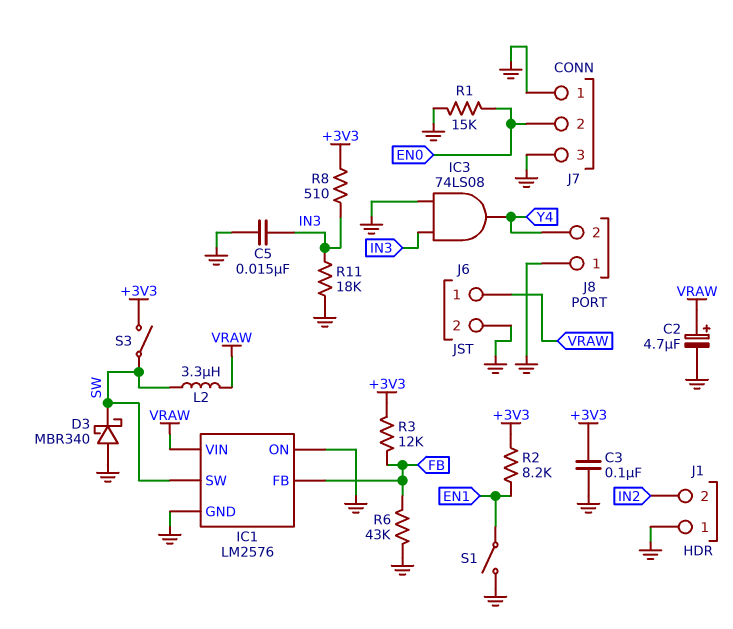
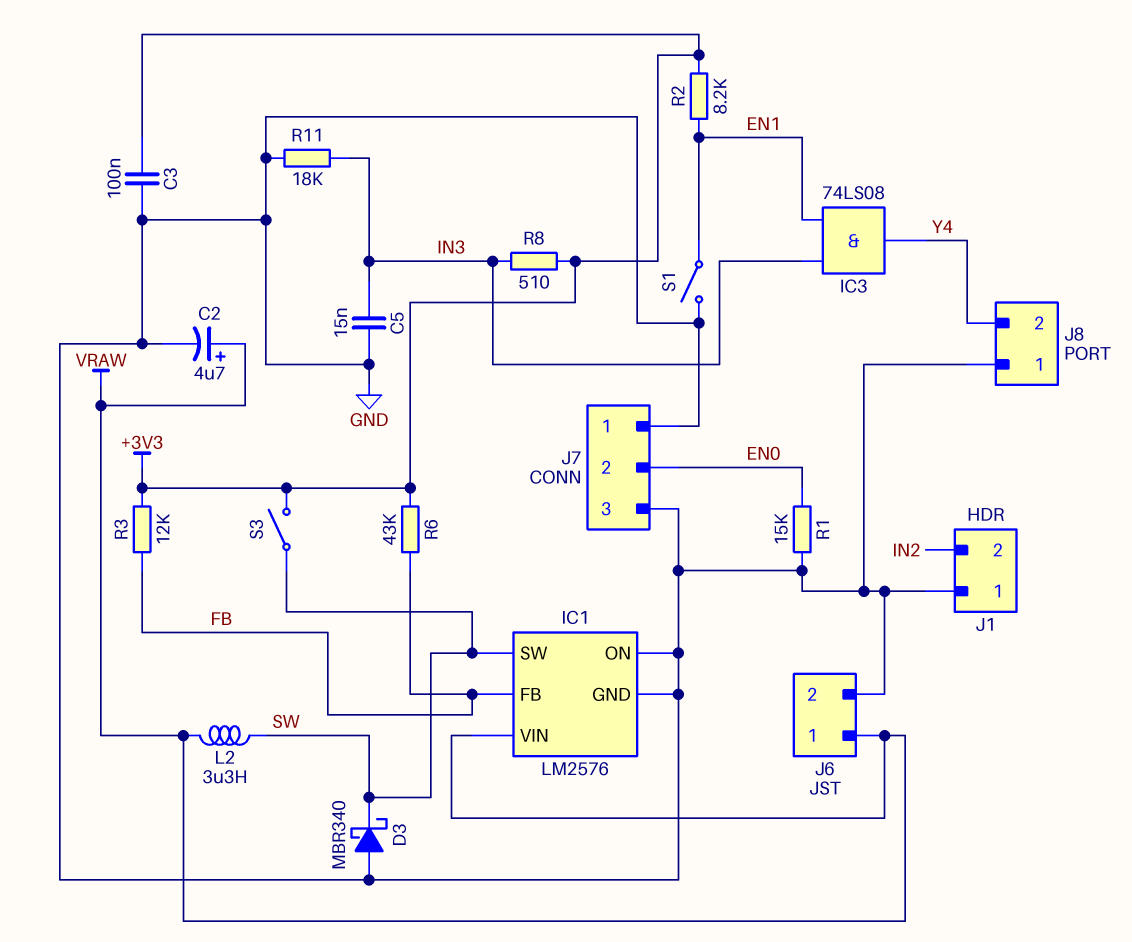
IC3: AND 74LS08 (in GND, in IN3, out Y4) -> AND 74LS08 (in EN1, in IN3, out Y4)
R6: 43k (FB, GND) -> 43k (+3V3, FB)

